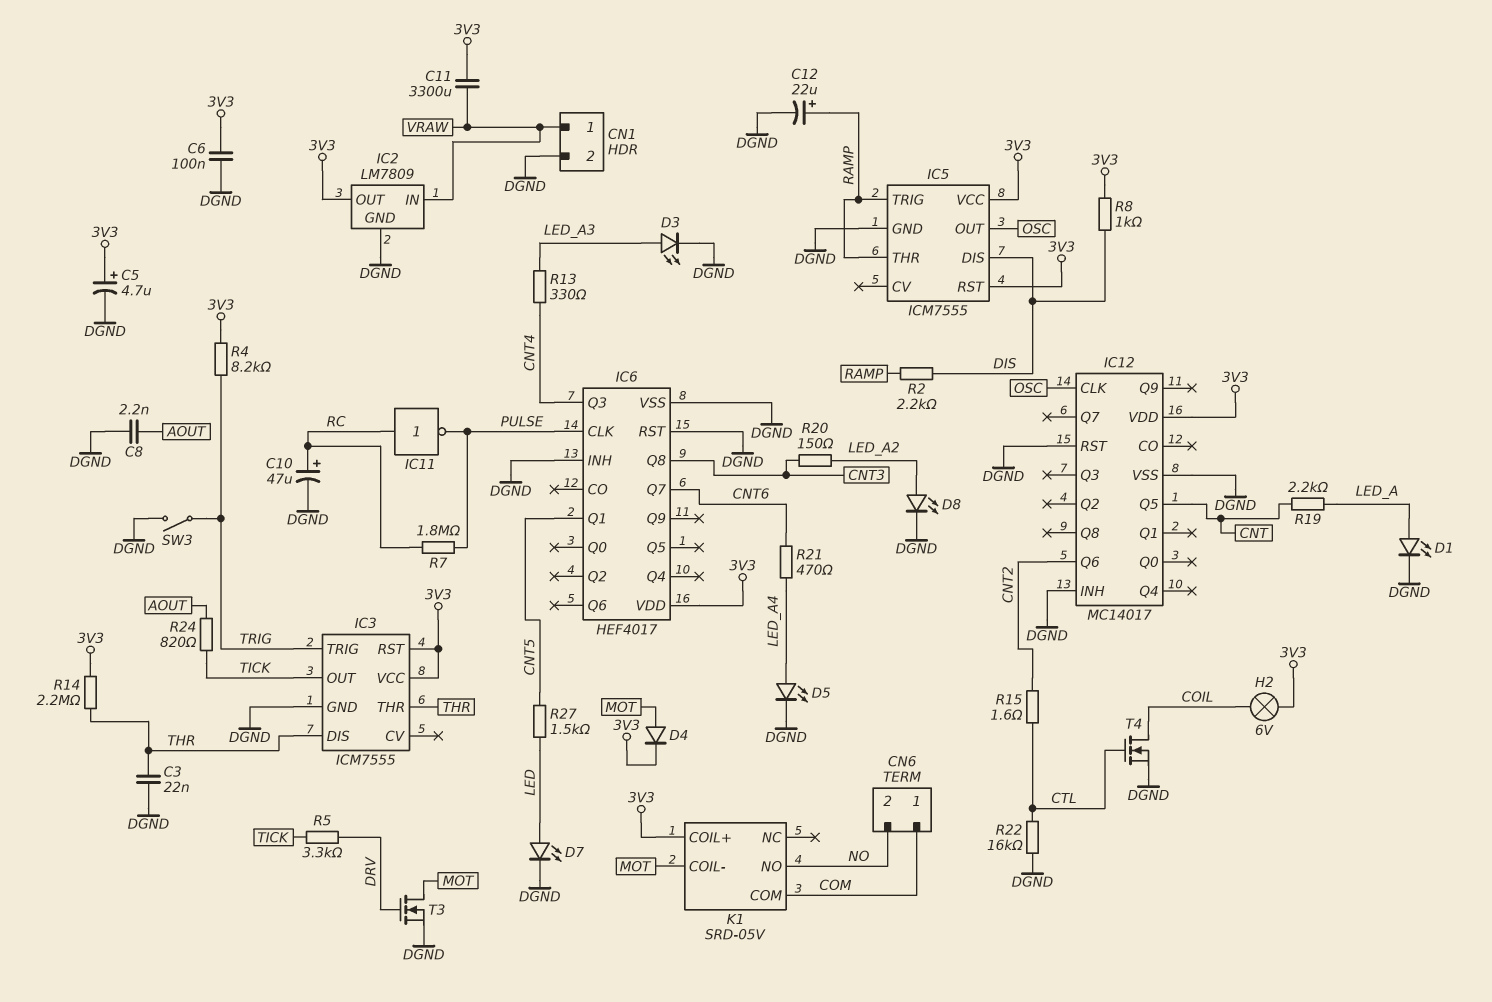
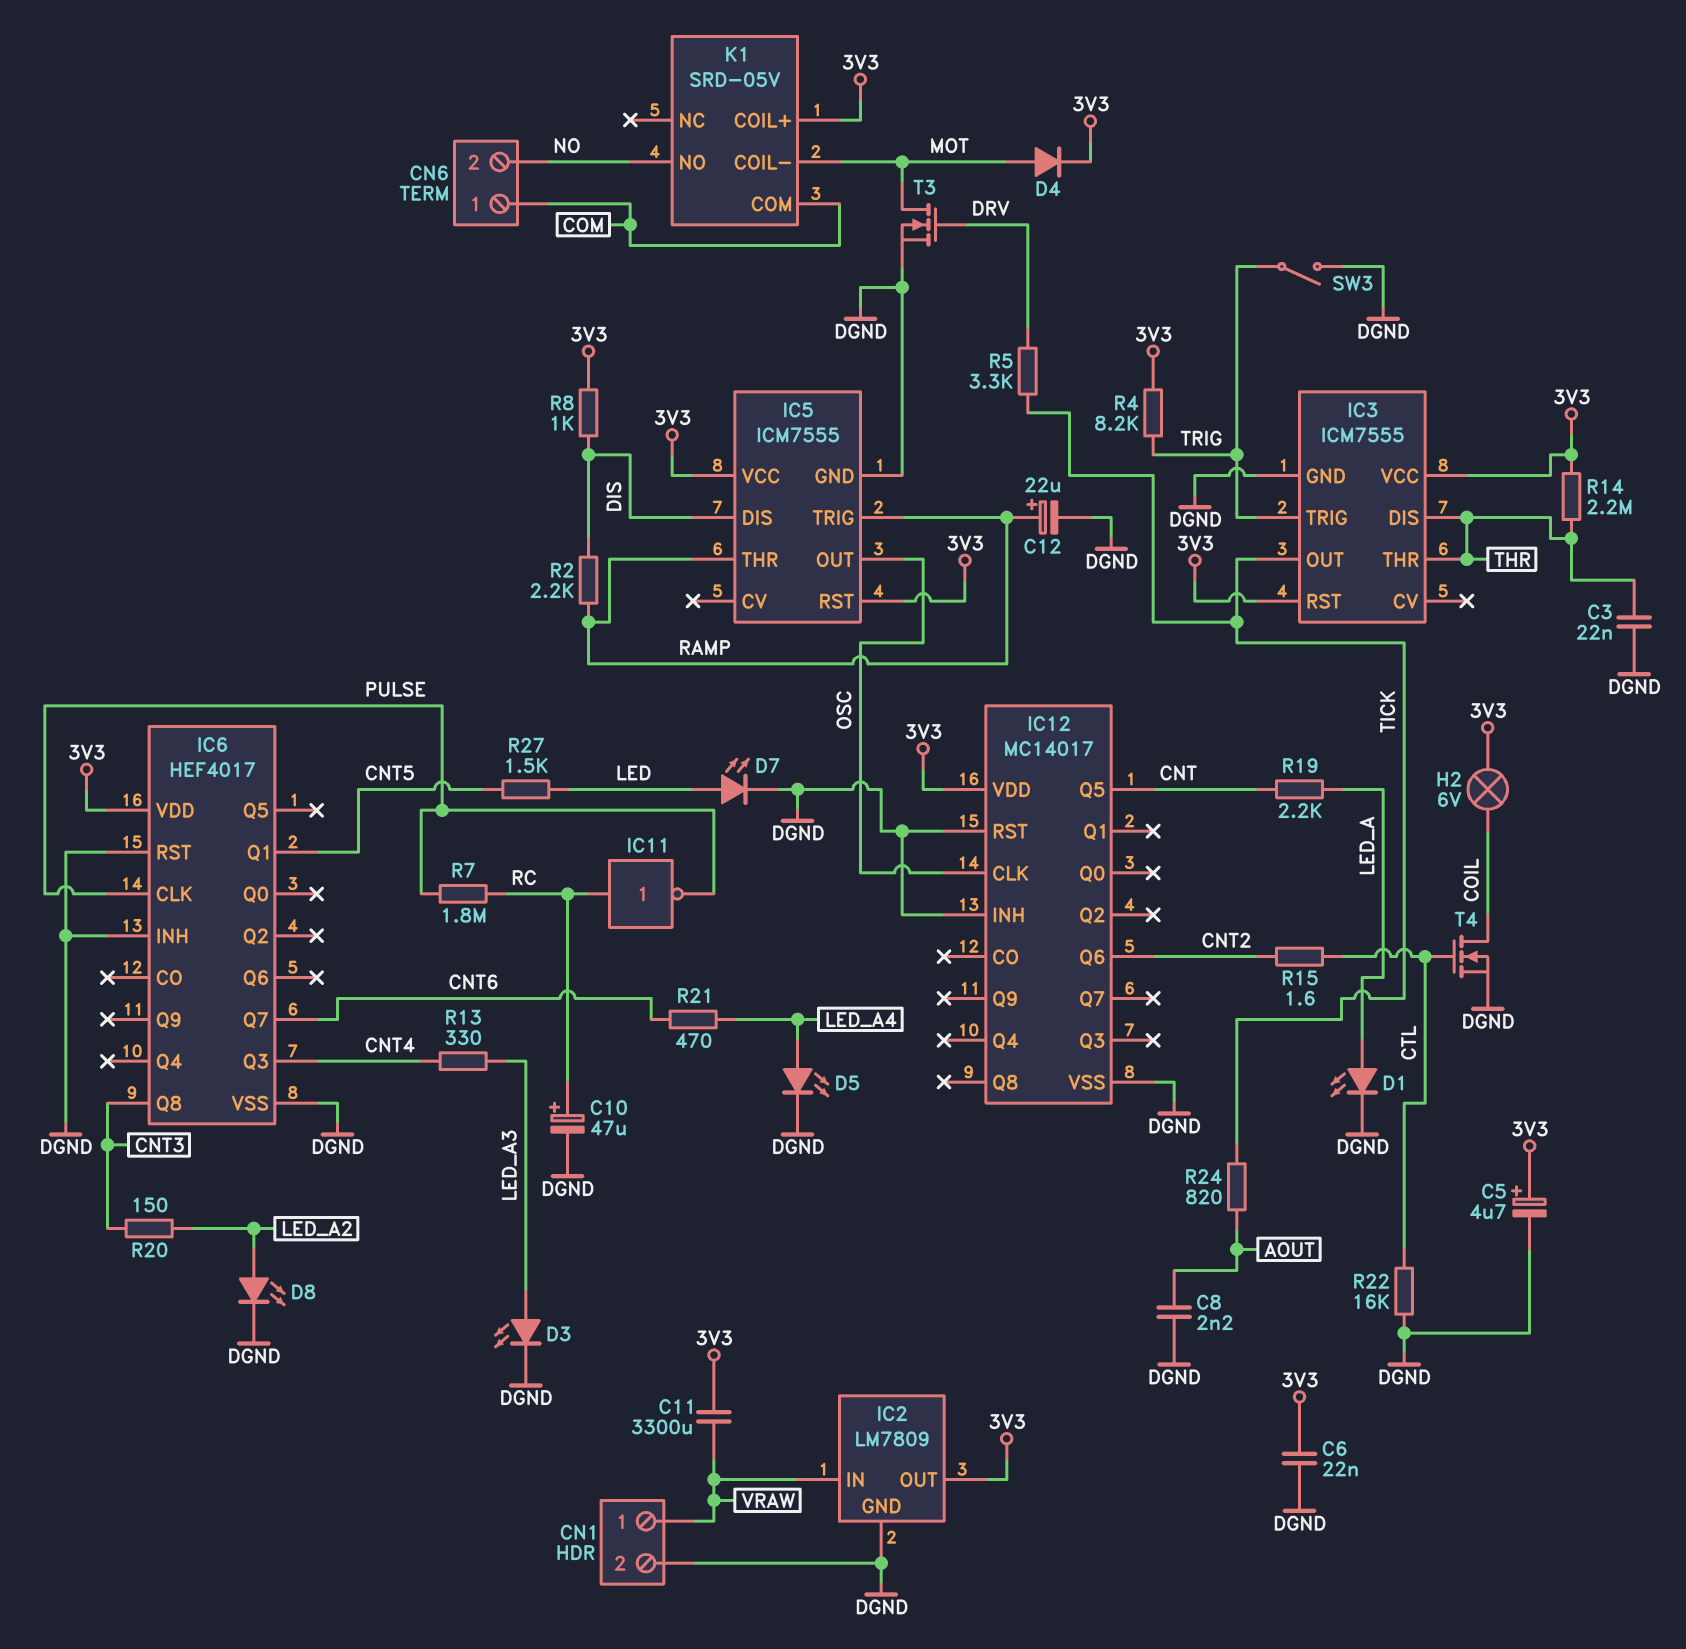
C6: 100nF (3V3, DGND) -> 22nF (3V3, DGND)

